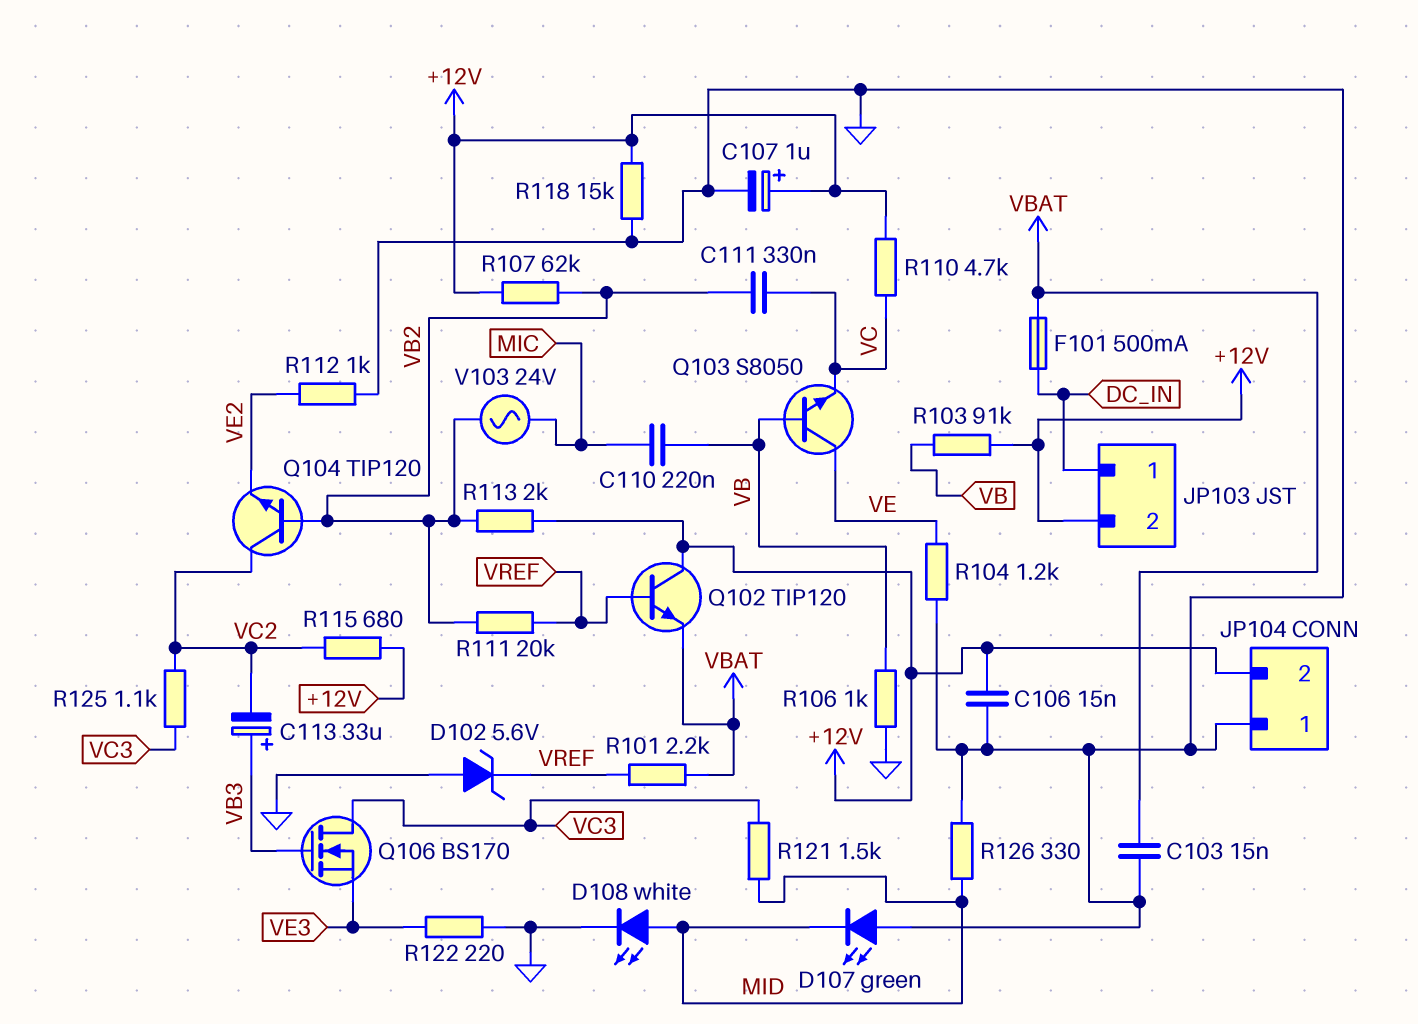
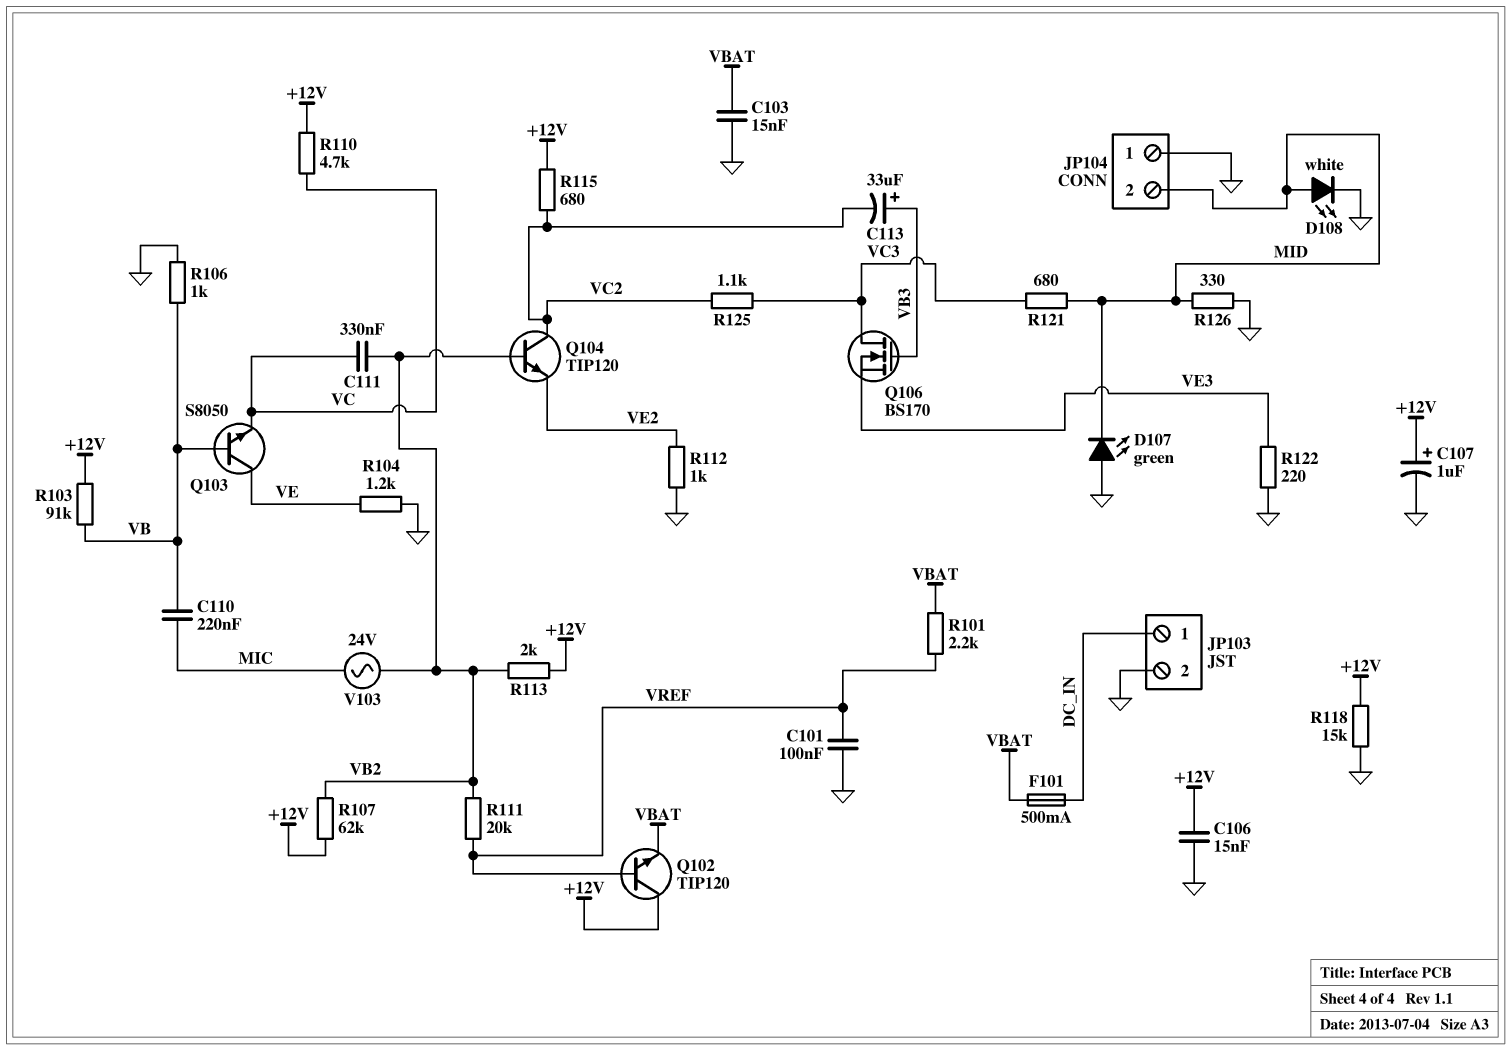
C101: none -> 100nF (GND, VREF)
D102: zener 5.6V (A GND, K VREF) -> none
JP103 pin 2: +12V -> GND
JP104 pin 2: +12V -> MID
R121: 1.5k (MID, VC3) -> 680 (MID, VC3)

